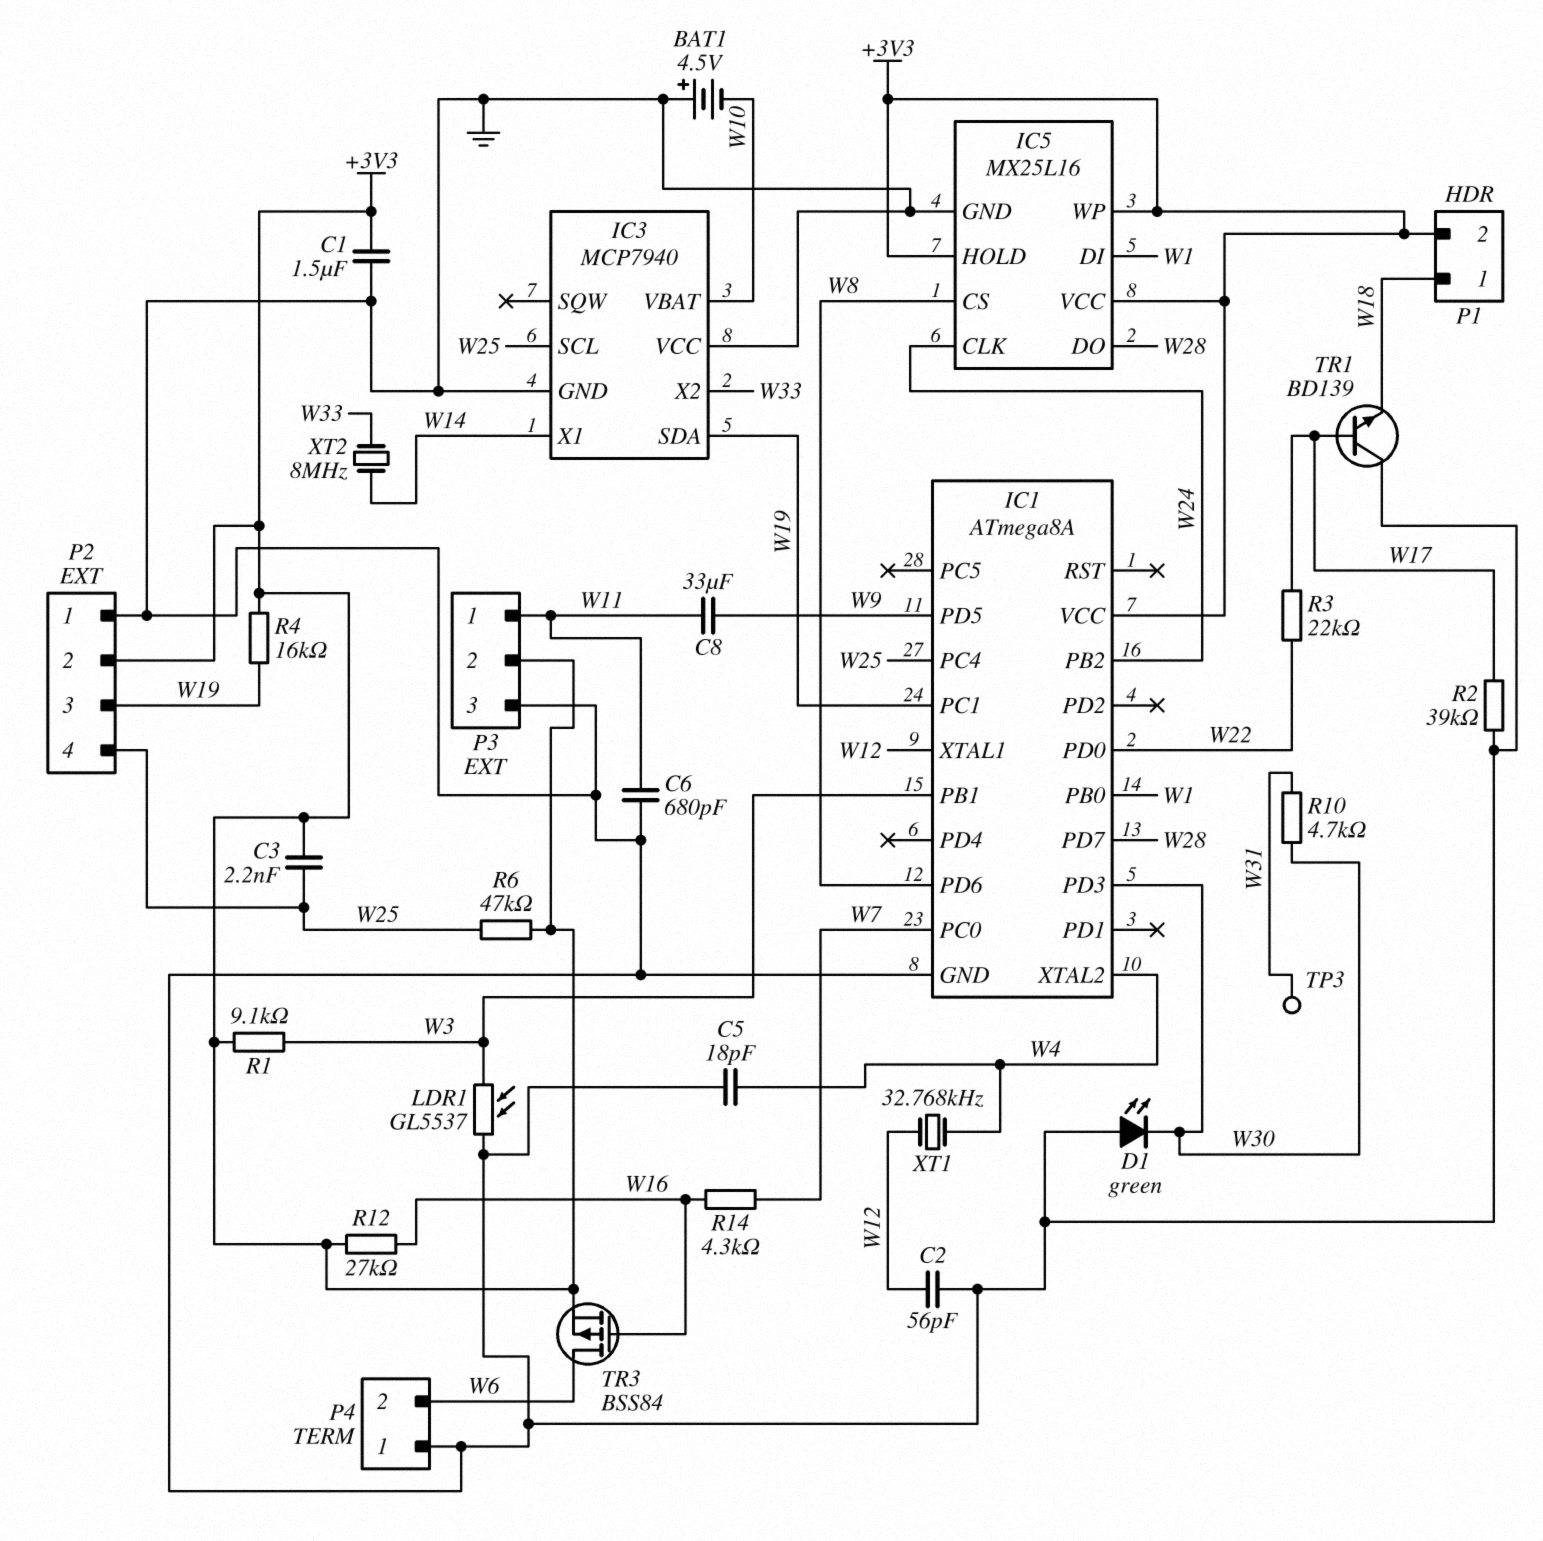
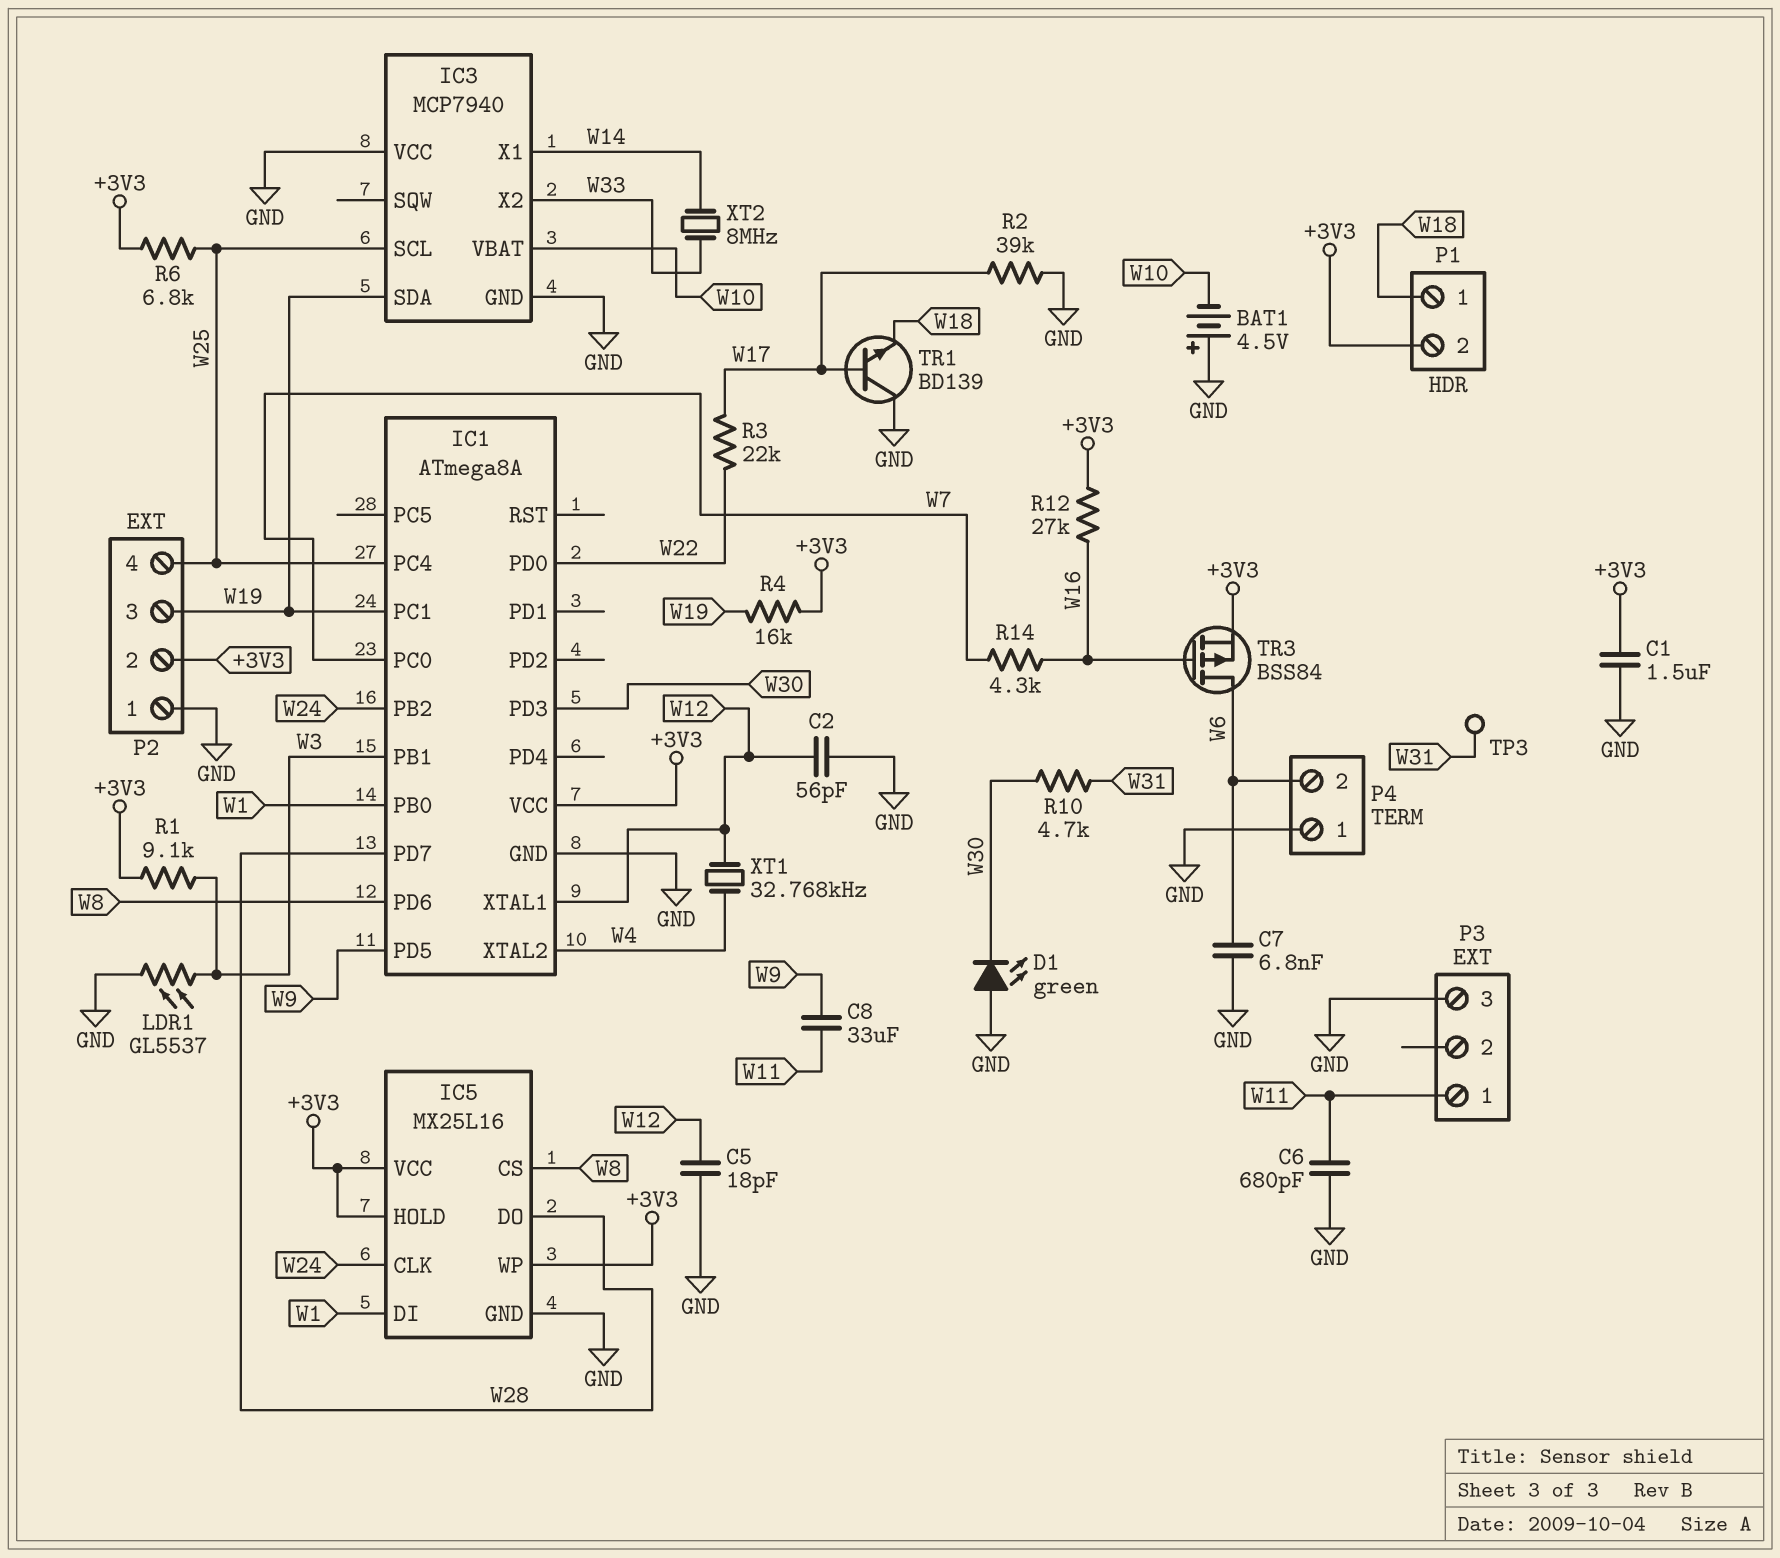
C3: 2.2nF (+3V3, W25) -> none
C5: 18pF (GND, W4) -> 18pF (GND, W12)
C7: none -> 6.8nF (GND, W6)
P3 pin 2: +3V3 -> none
R6: 47k (+3V3, W25) -> 6.8k (+3V3, W25)

